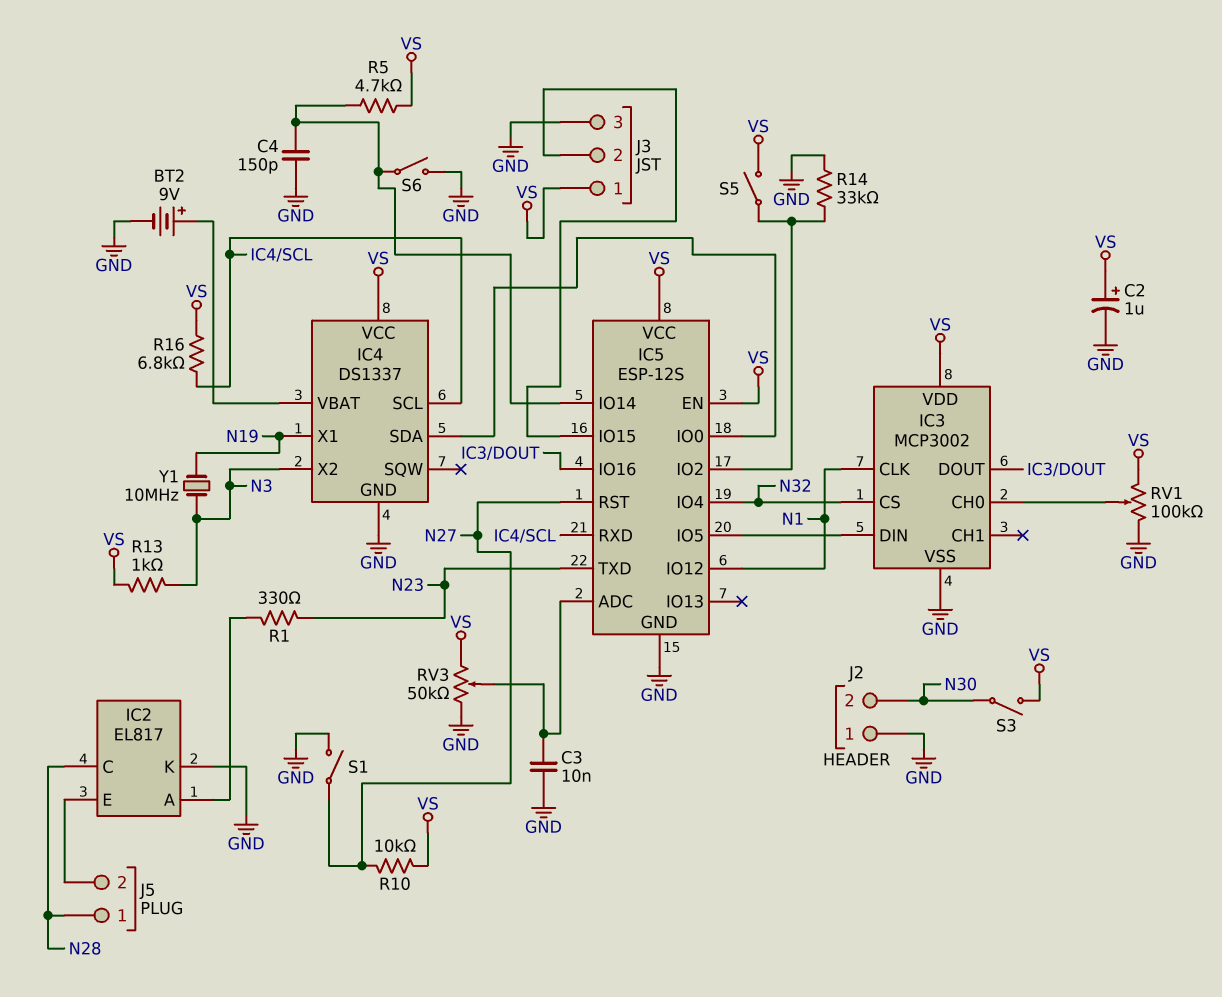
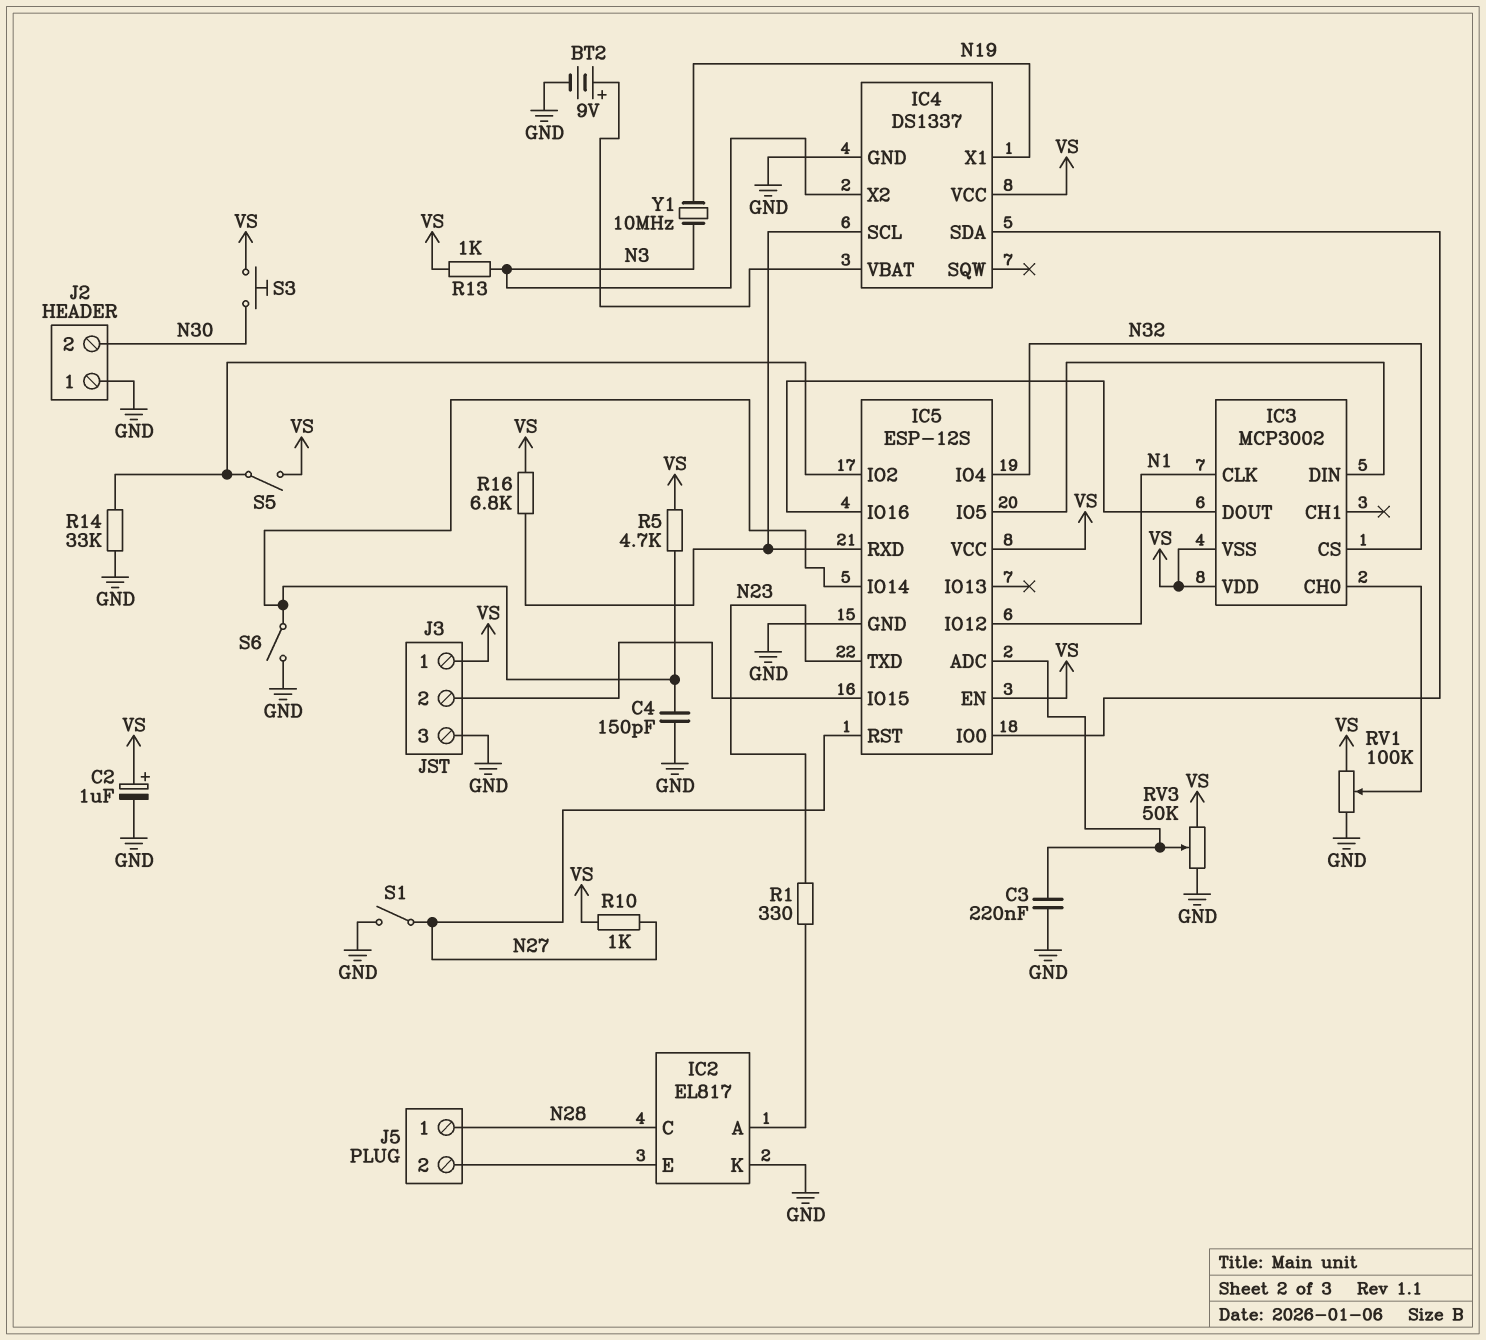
C3: 10nF (GND, IC5/ADC) -> 220nF (GND, IC5/ADC)
IC3 pin VSS: GND -> VS
R10: 10k (N27, VS) -> 1k (N27, VS)
S3: switch (N30, VS) -> button (N30, VS)

